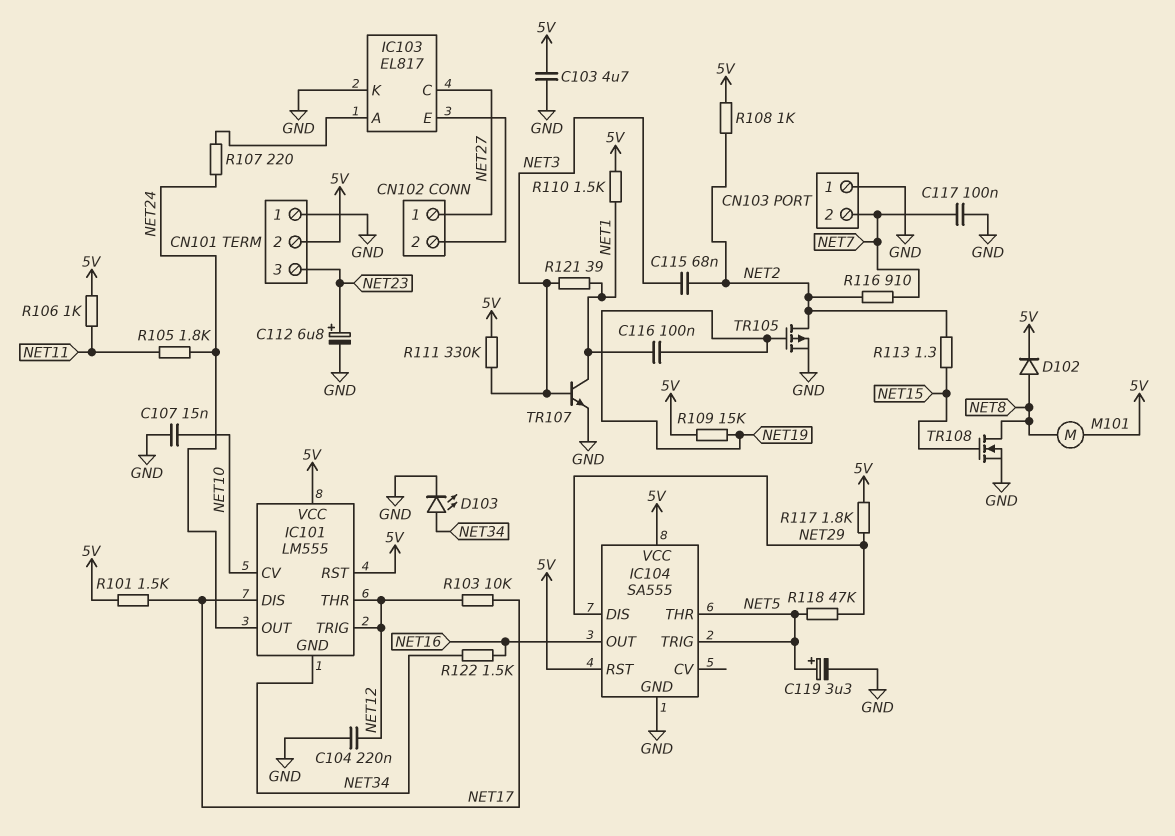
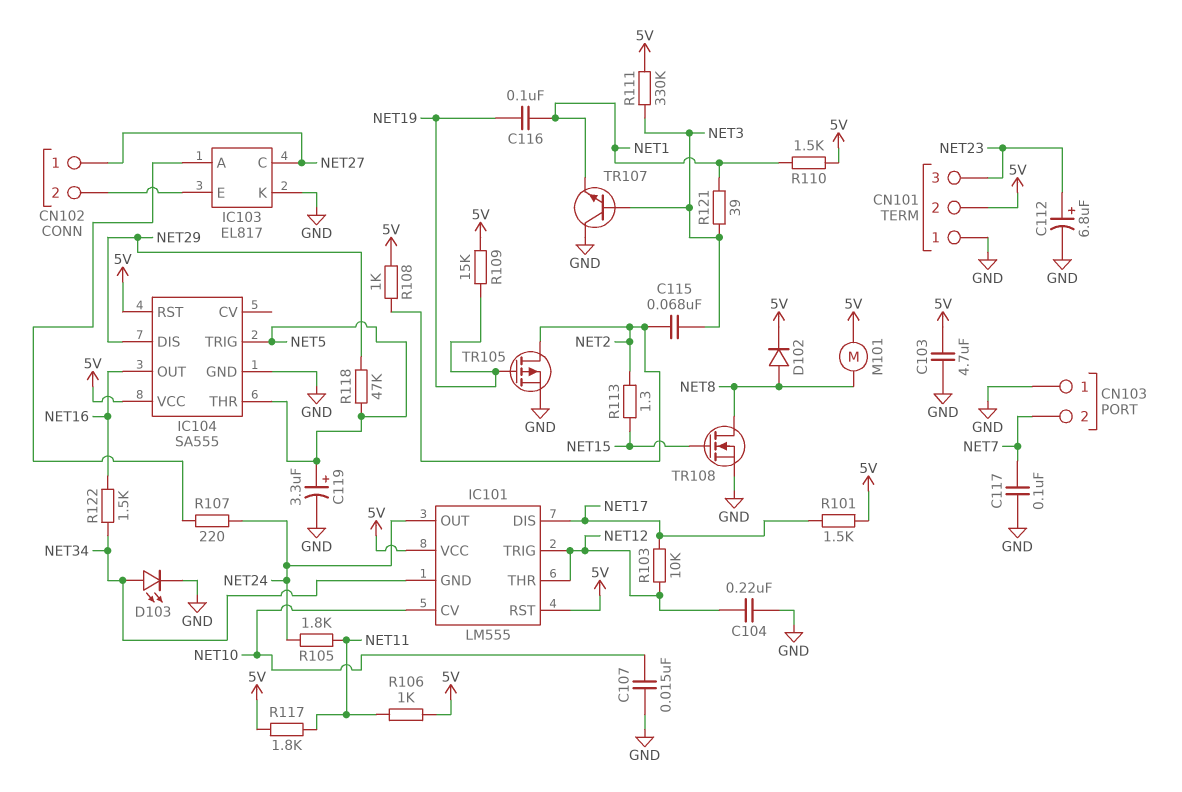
R116: 910 (NET2, NET7) -> none
R117: 1.8k (5V, NET29) -> 1.8k (5V, NET11)
TR107: NPN (B NET3, C NET1, E GND) -> NPN (B NET3, C GND, E NET1)

